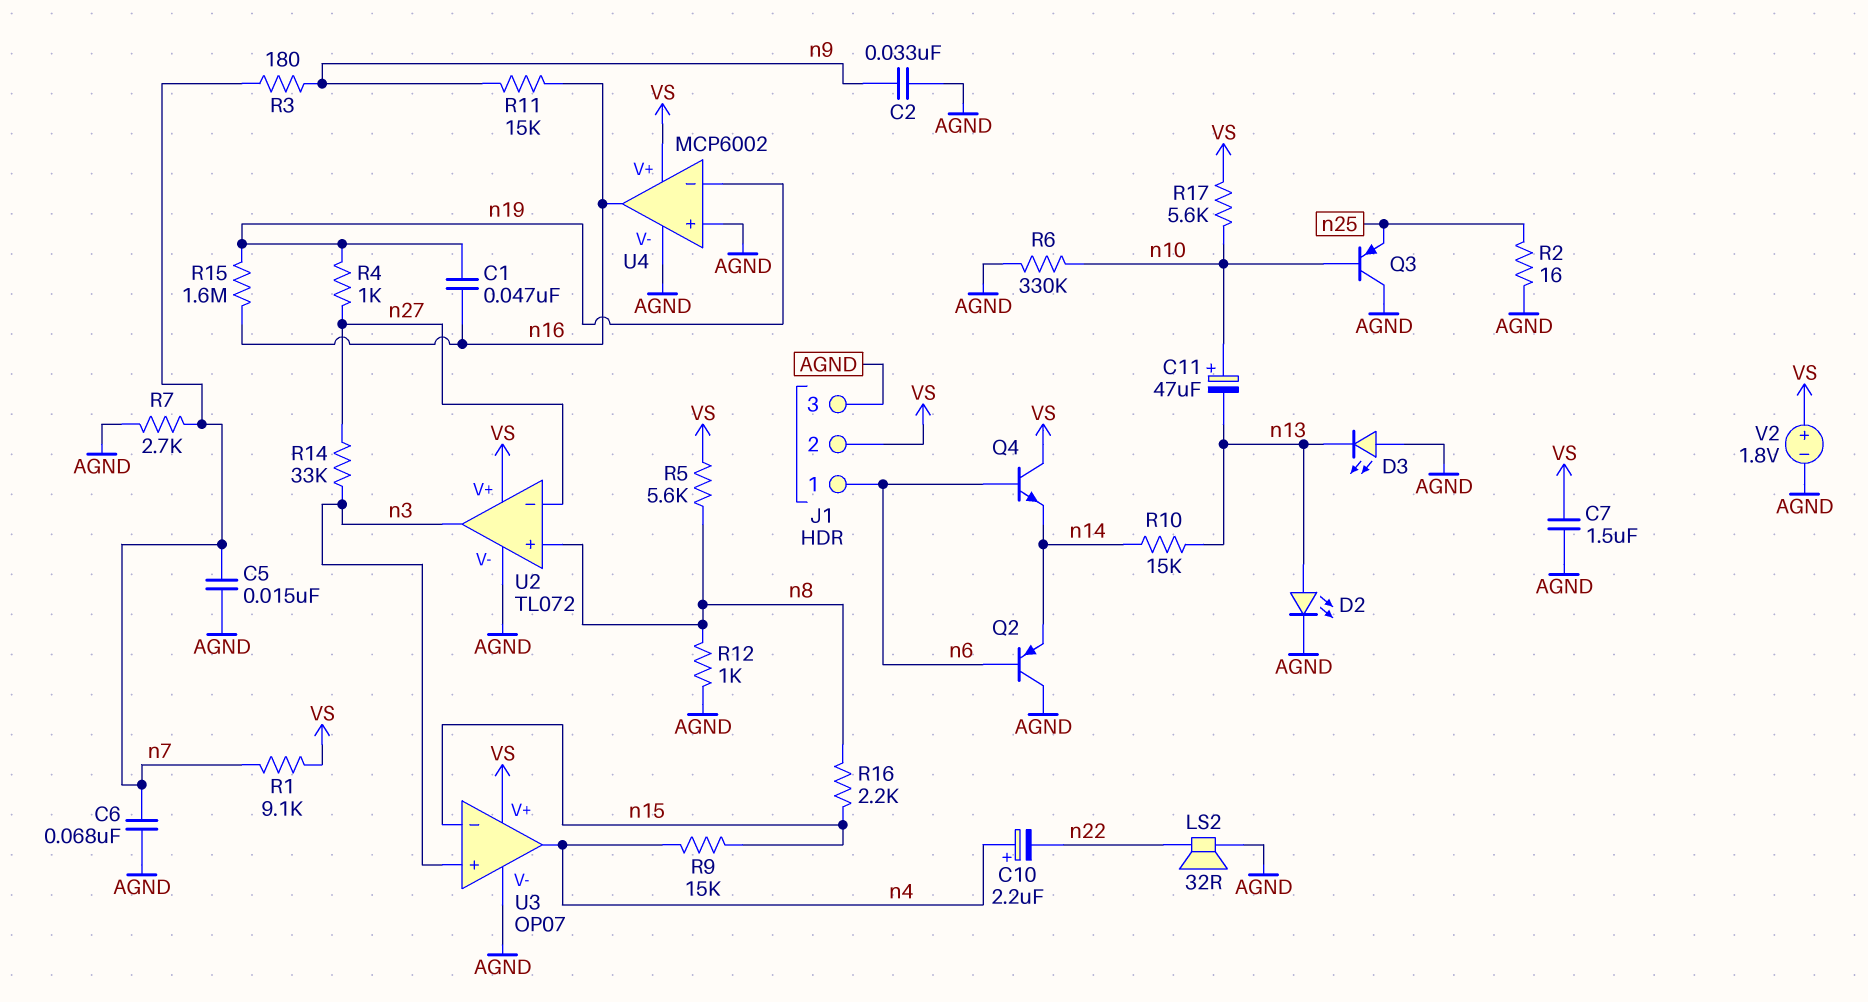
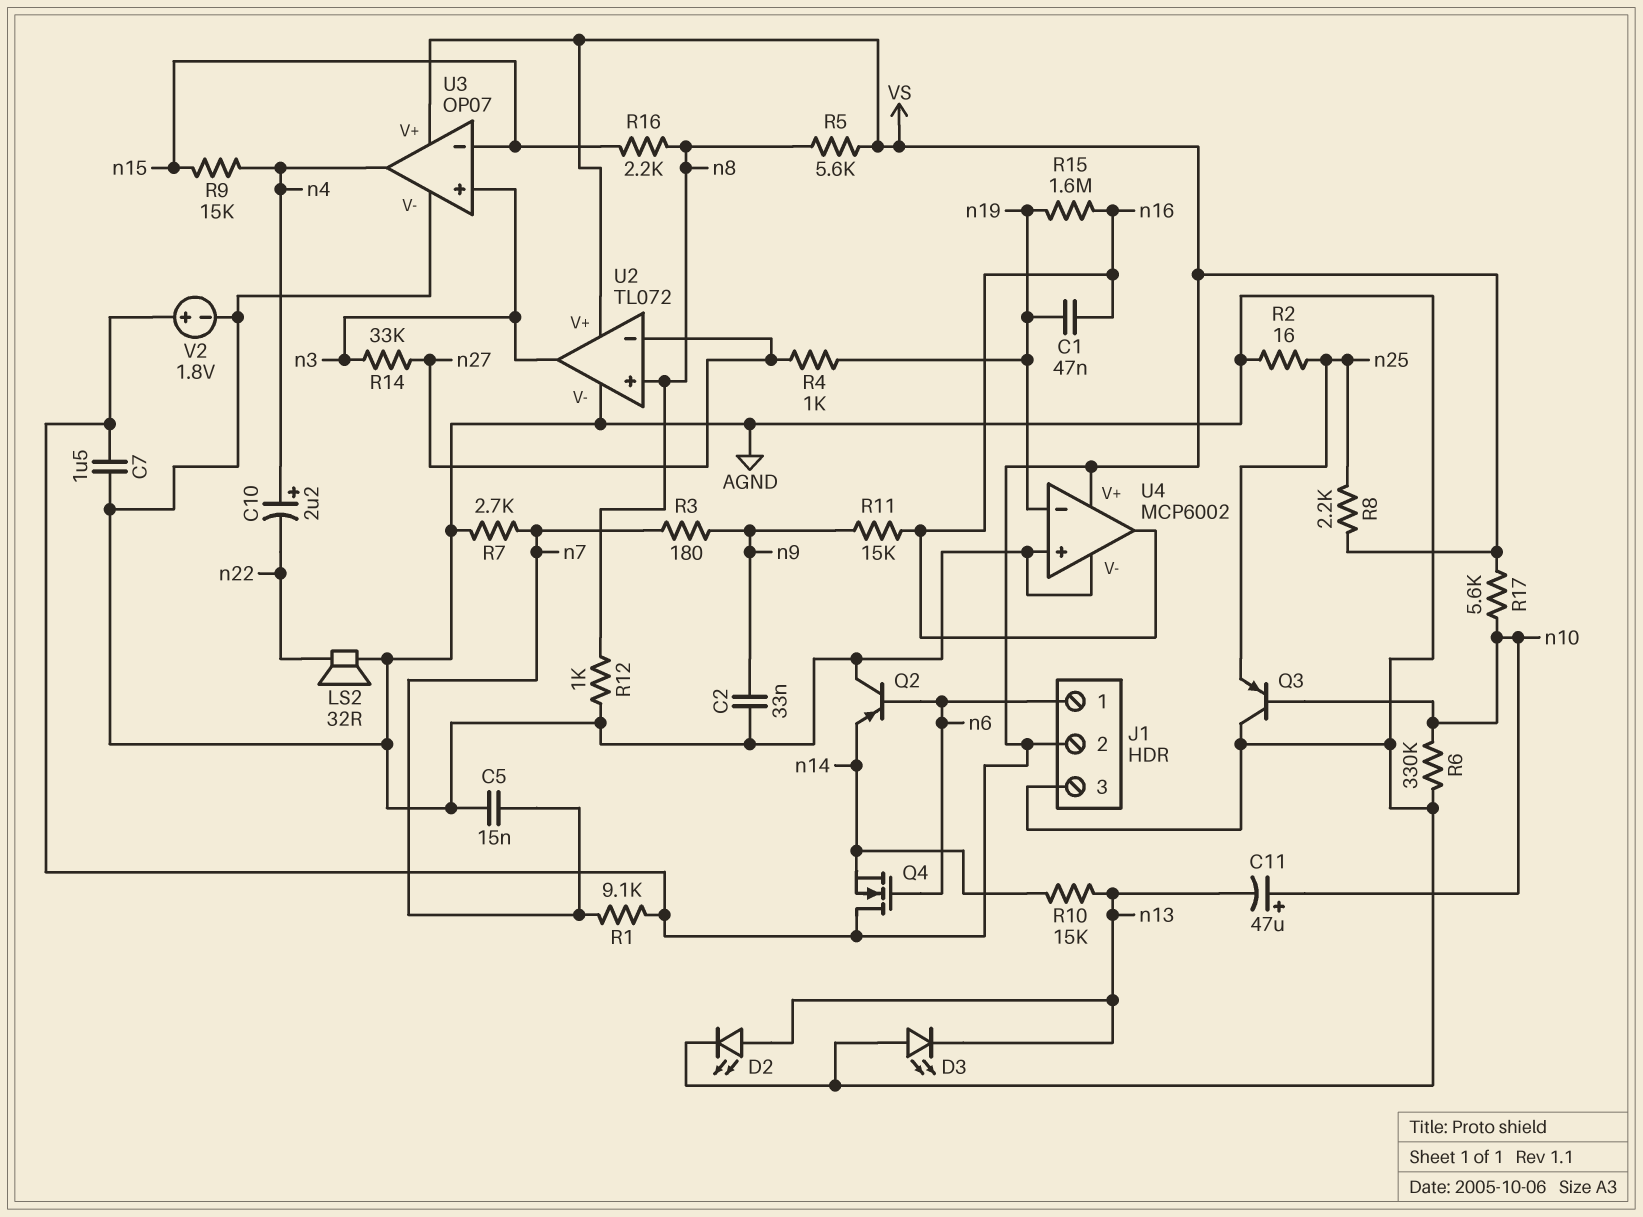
C6: 68nF (AGND, n7) -> none
Q4: NPN (B n6, C VS, E n14) -> NMOS (G n6, D VS, S n14)
R8: none -> 2.2k (VS, n25)

